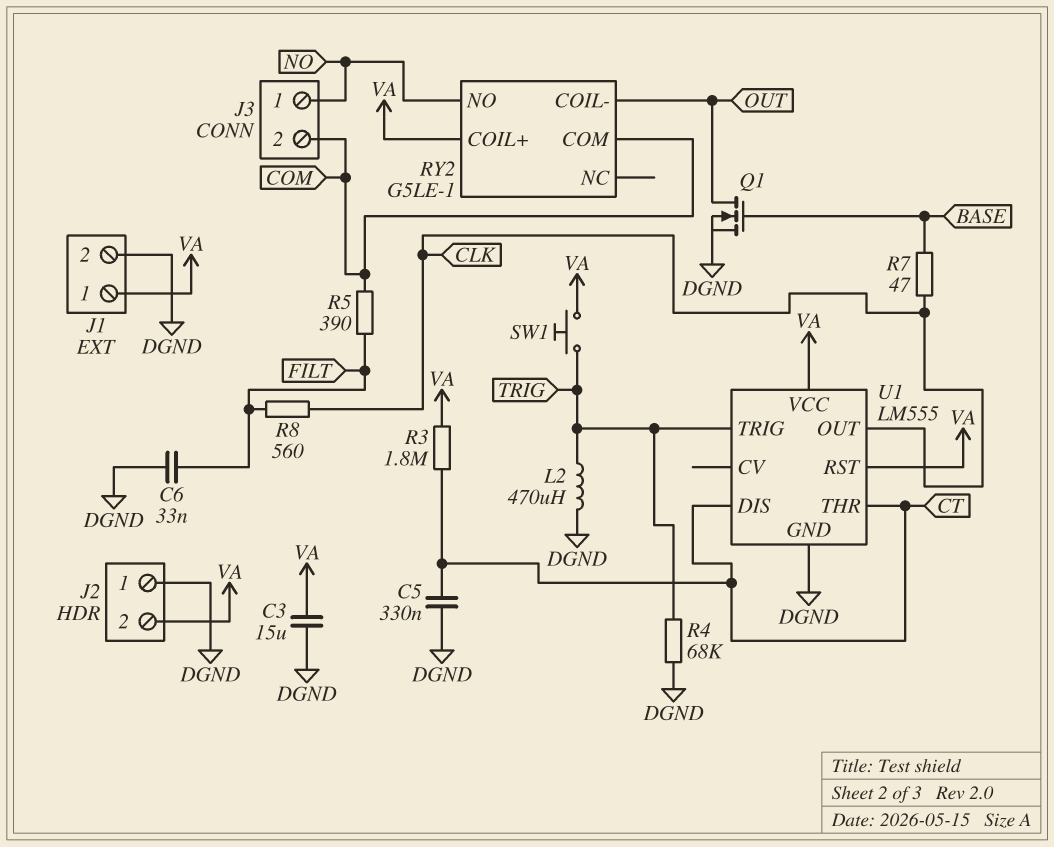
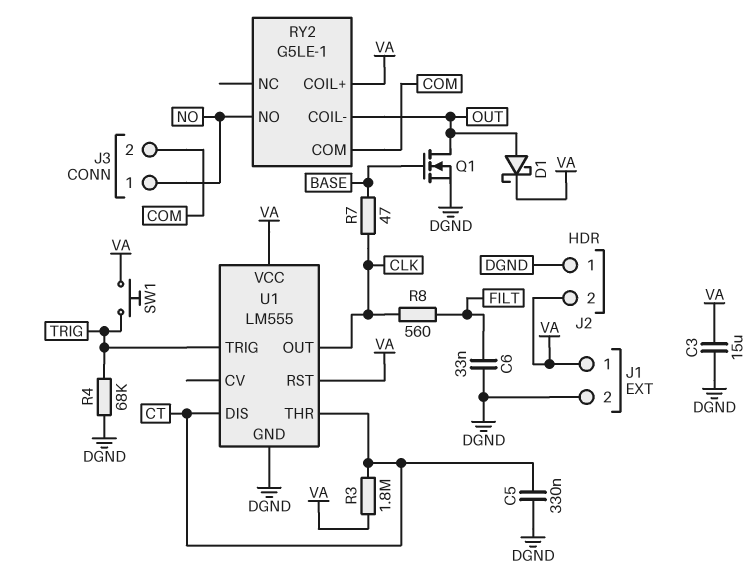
D1: none -> schottky (A OUT, K VA)
L2: 470uH (DGND, TRIG) -> none
R5: 390 (COM, FILT) -> none

